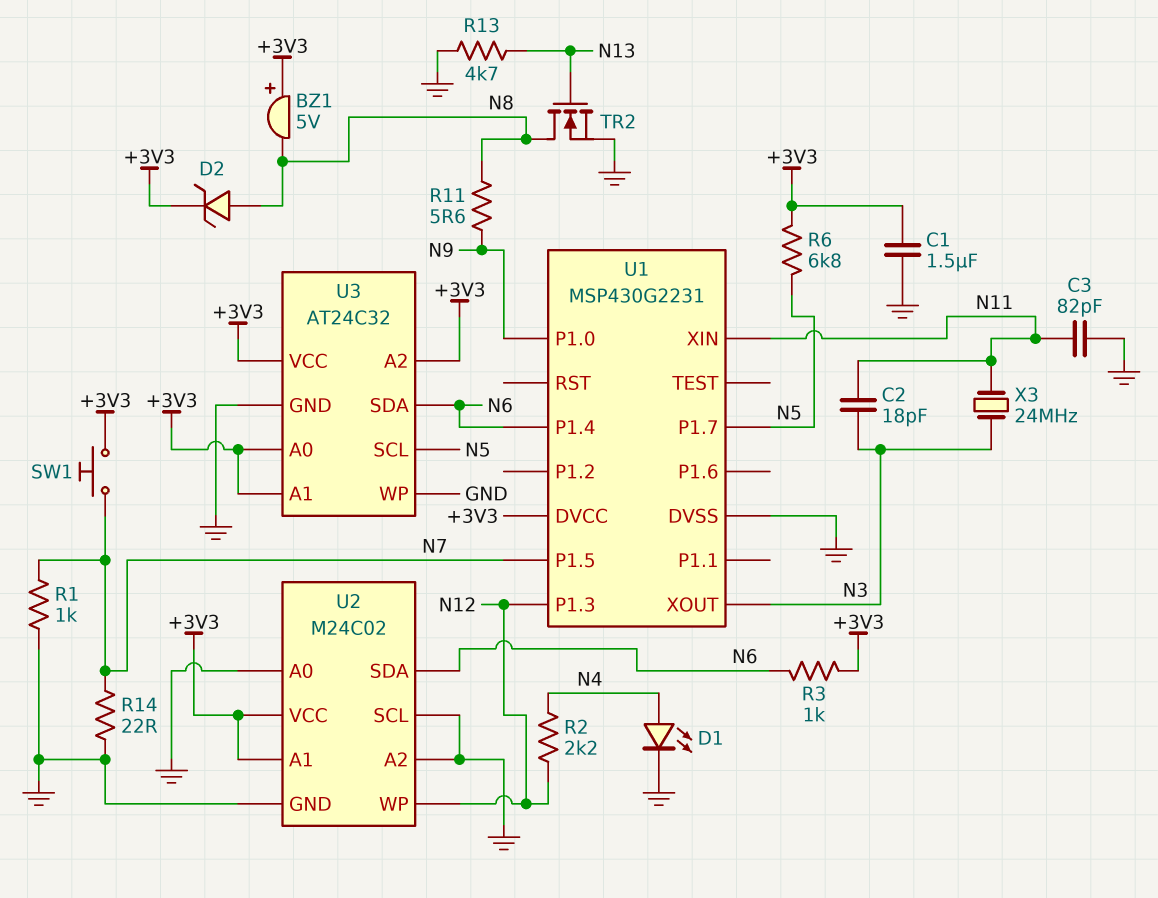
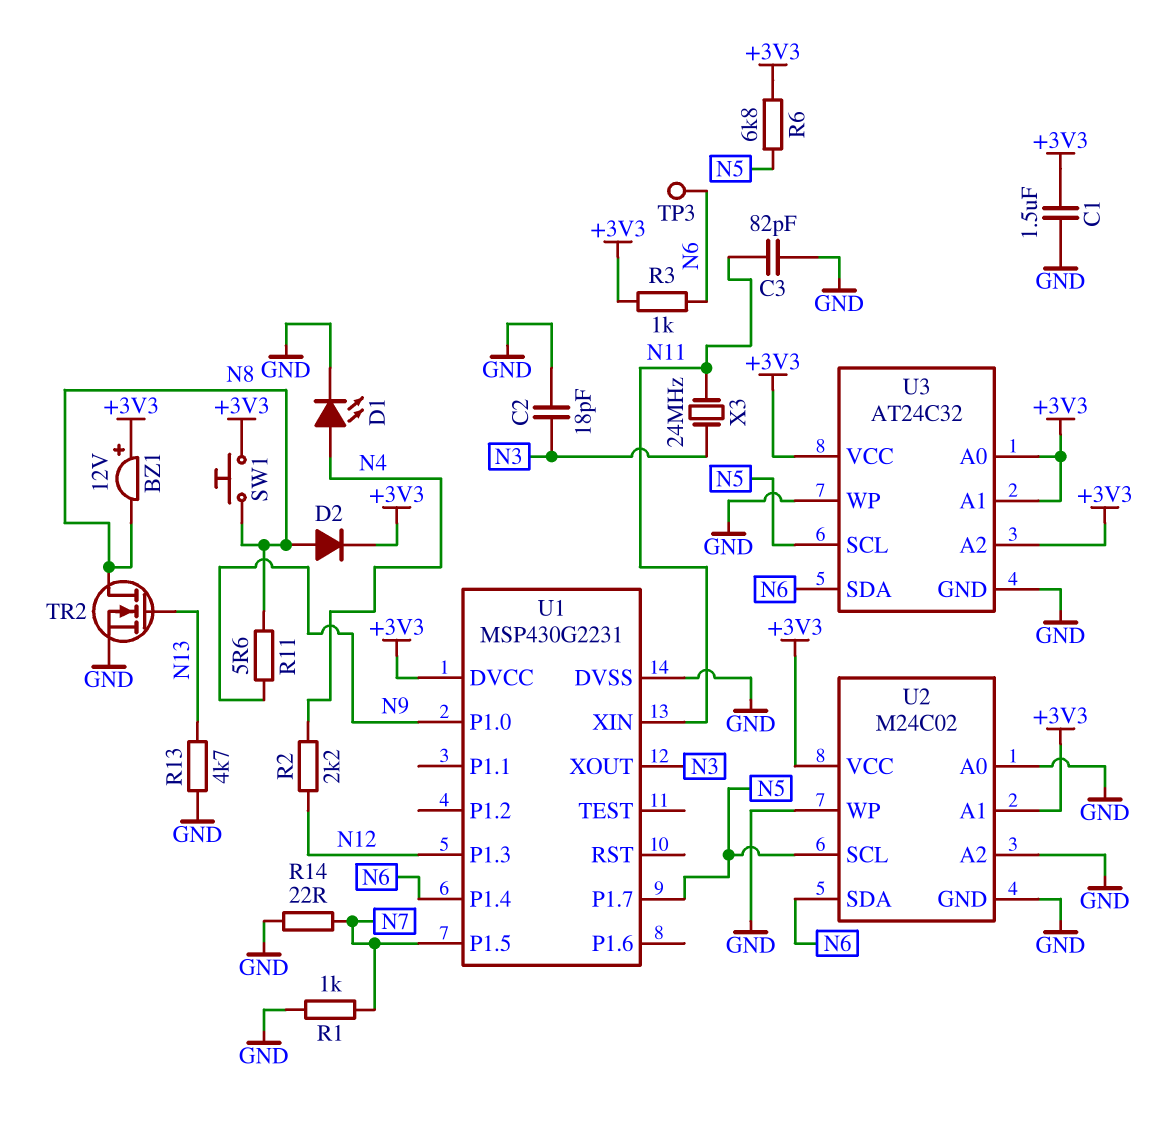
BZ1: buzzer 5V (plus +3V3, minus N8) -> buzzer 12V (plus +3V3, minus N8)
C2: 18pF (N3, N11) -> 18pF (GND, N3)
D2: zener (A N8, K +3V3) -> diode (A N8, K +3V3)
SW1: button (+3V3, N7) -> button (+3V3, N8)
TP3: none -> test point (N6)
U2 pin SCL: GND -> N5
U2 pin WP: N12 -> GND

